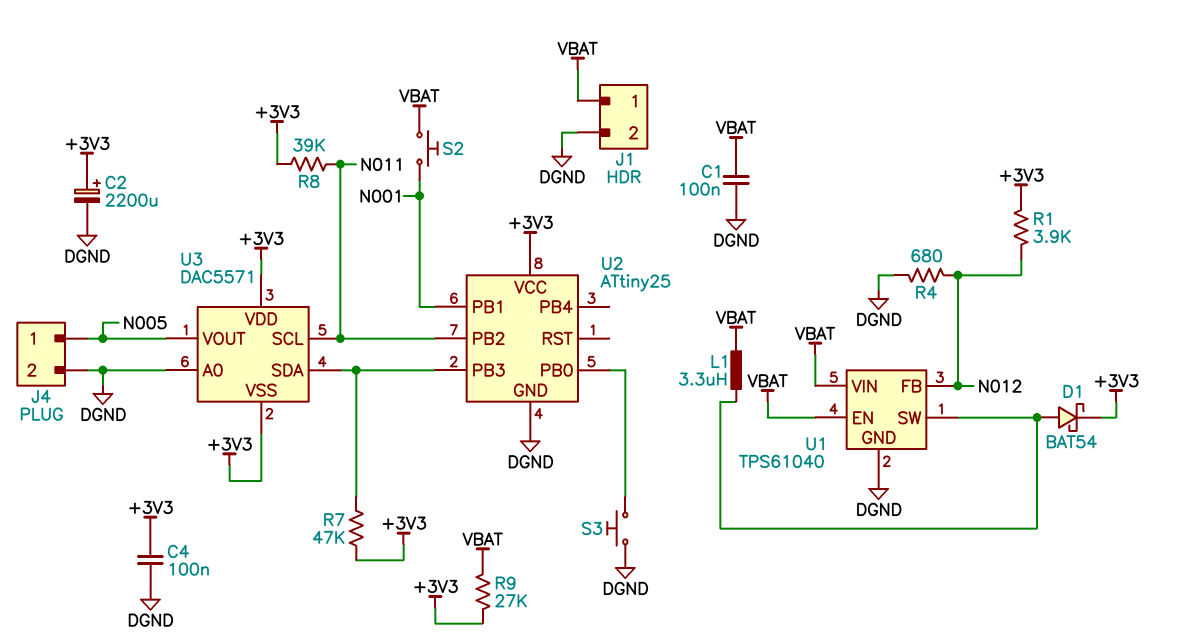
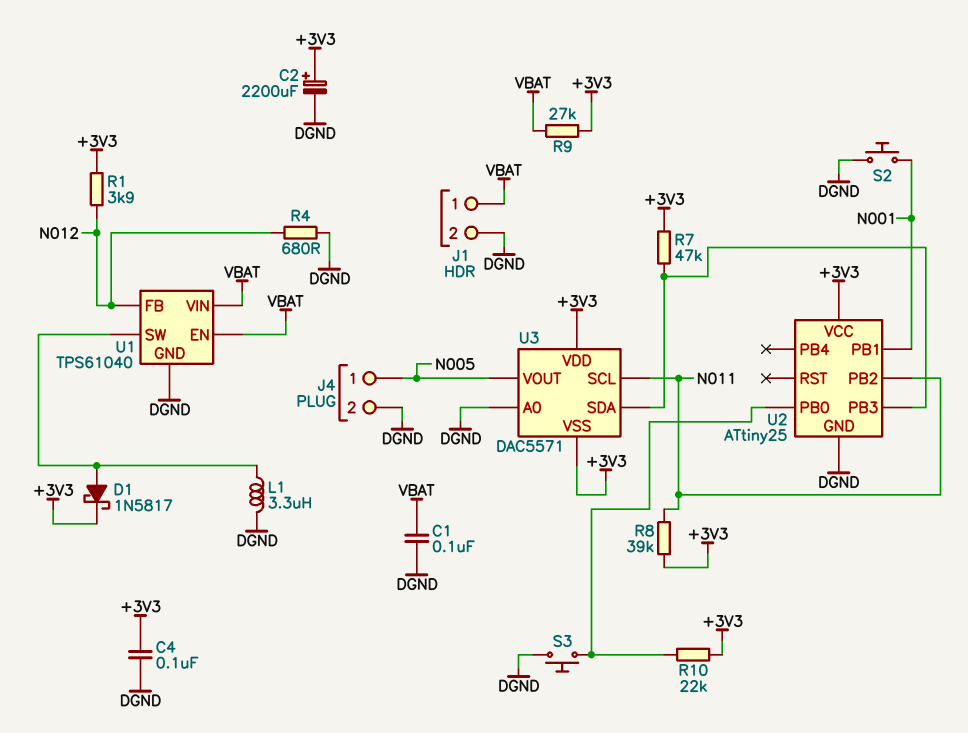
D1: schottky BAT54 (A U1/SW, K +3V3) -> schottky 1N5817 (A U1/SW, K +3V3)
L1: 3.3uH (U1/SW, VBAT) -> 3.3uH (DGND, U1/SW)
R10: none -> 22k (+3V3, U2/PB0)
S2: button (N001, VBAT) -> button (DGND, N001)

